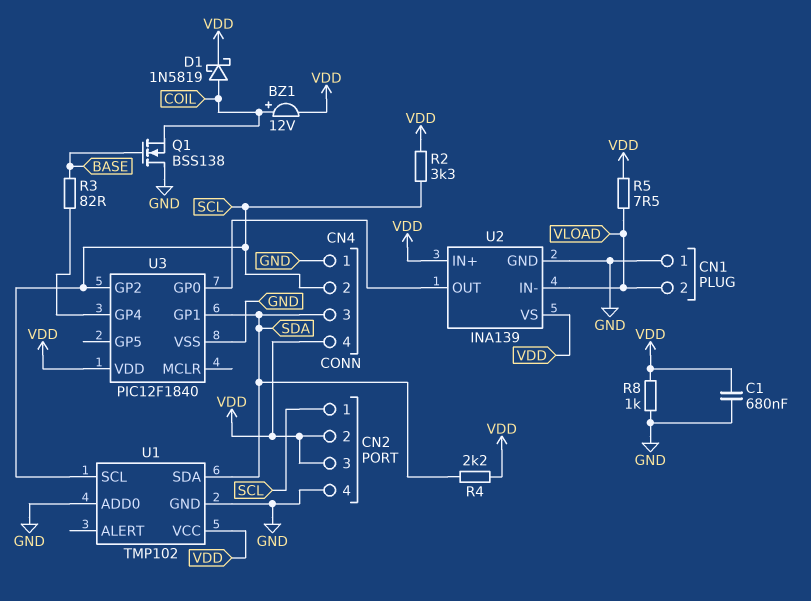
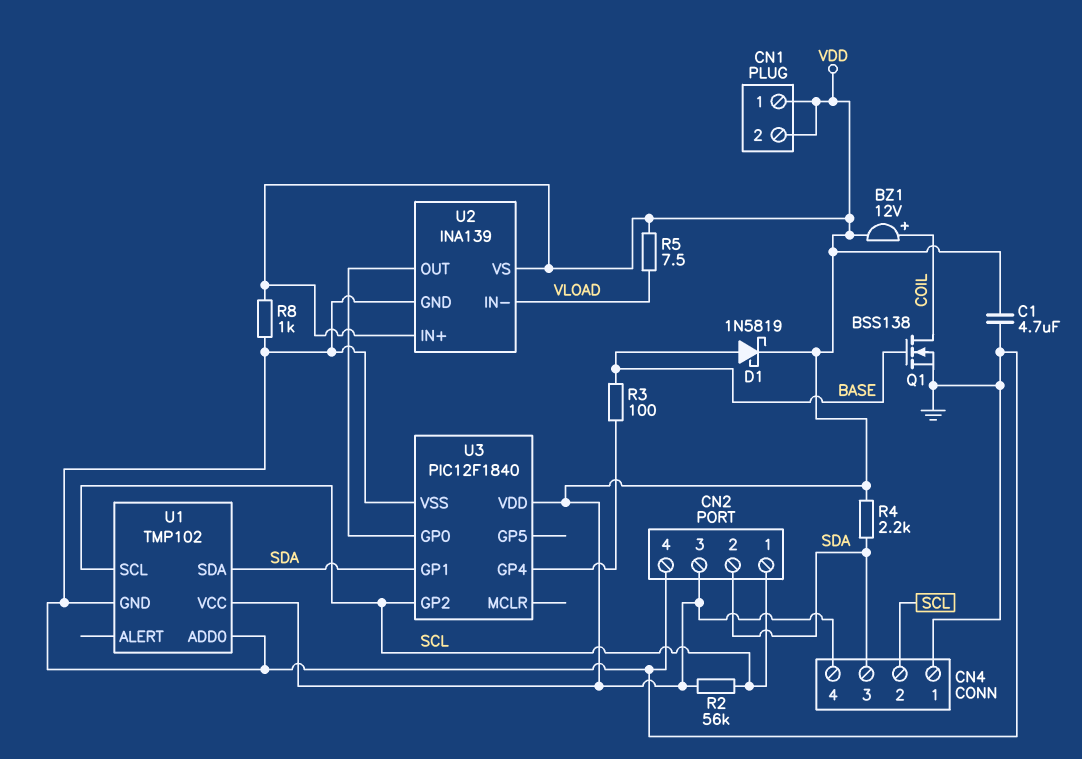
C1: 680nF (GND, VDD) -> 4.7uF (GND, VDD)
CN1 pin 1: GND -> VDD
CN1 pin 2: VLOAD -> VDD
CN2 pin 2: VDD -> SDA
D1: schottky 1N5819 (A COIL, K VDD) -> schottky 1N5819 (A BASE, K VDD)
Q1: NMOS BSS138 (G BASE, D GND, S COIL) -> NMOS BSS138 (G BASE, D COIL, S GND)
R2: 3.3k (SCL, VDD) -> 56k (SCL, VDD)
R3: 82 (BASE, U3/GP4) -> 100 (BASE, U3/GP4)

